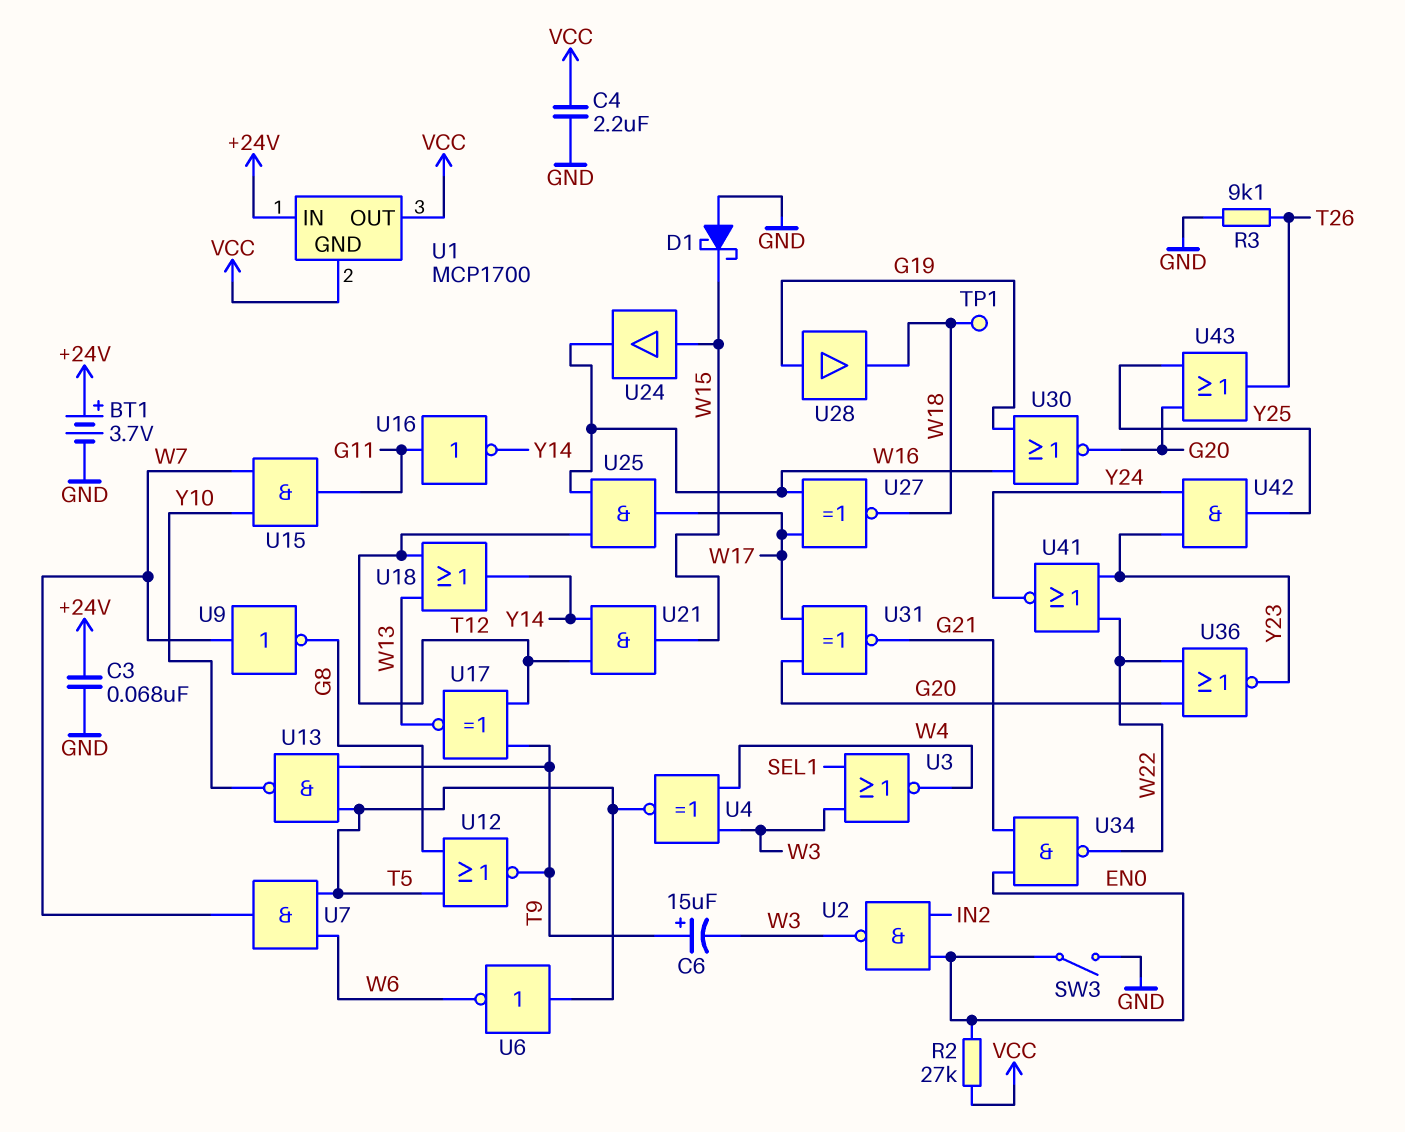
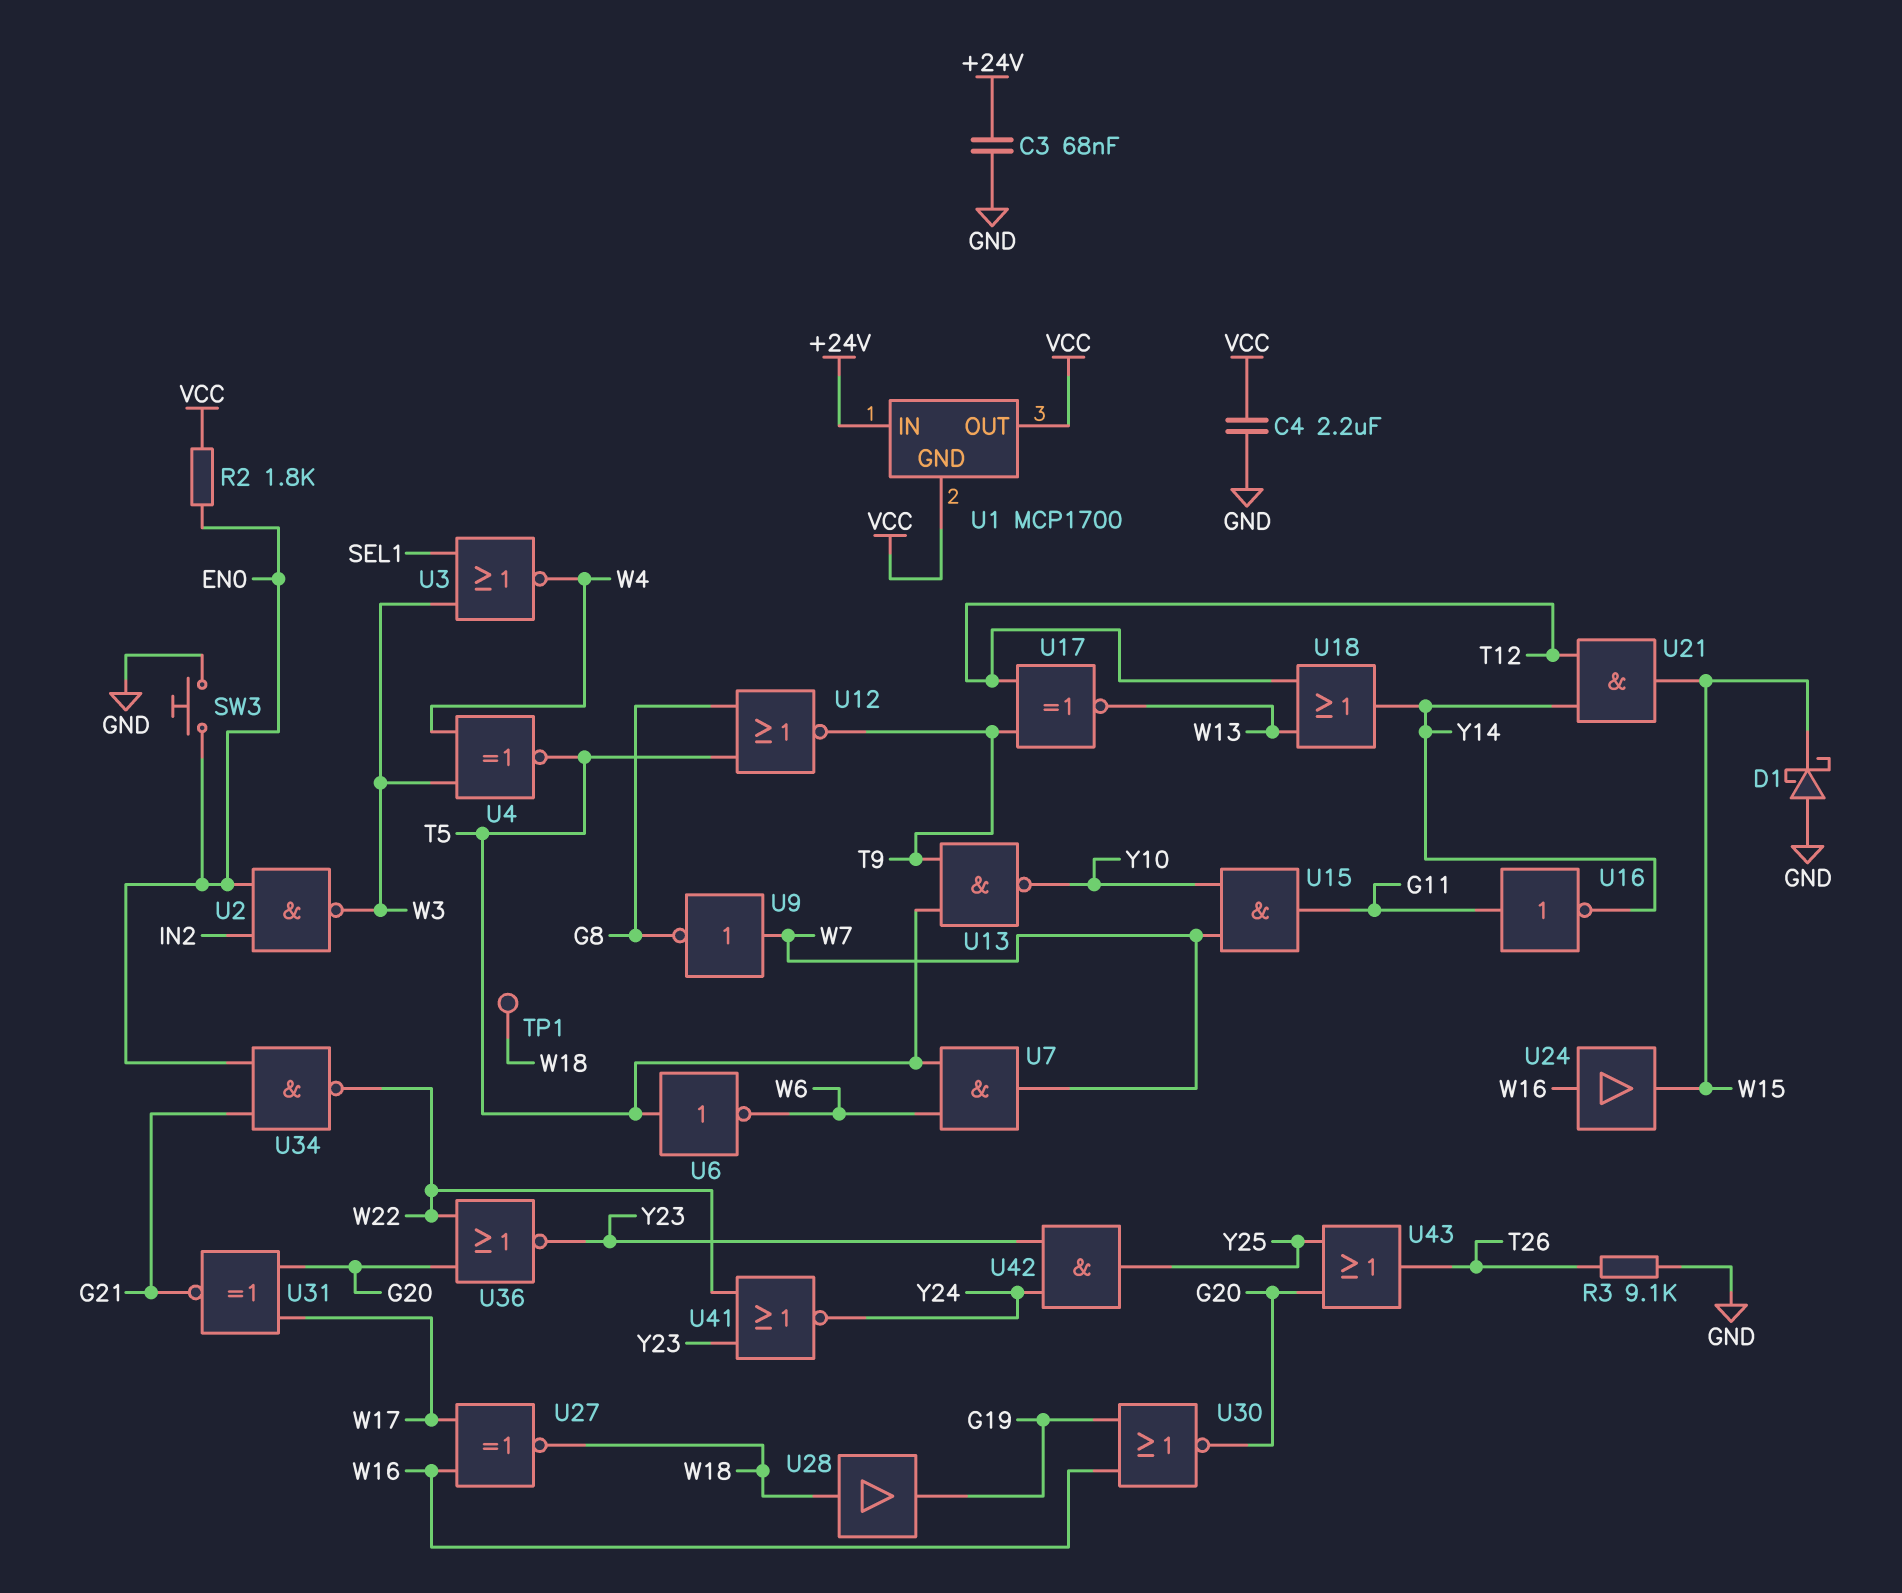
BT1: 3.7V (plus +24V, minus GND) -> none
C6: 15uF (plus T9, minus W3) -> none
R2: 27k (EN0, VCC) -> 1.8k (EN0, VCC)
SW3: switch (EN0, GND) -> button (EN0, GND)
U24: buffer (in W15, out W16) -> buffer (in W16, out W15)
U25: AND (in T12, in W16, out W17) -> none
U28: buffer (in G19, out W18) -> buffer (in W18, out G19)

